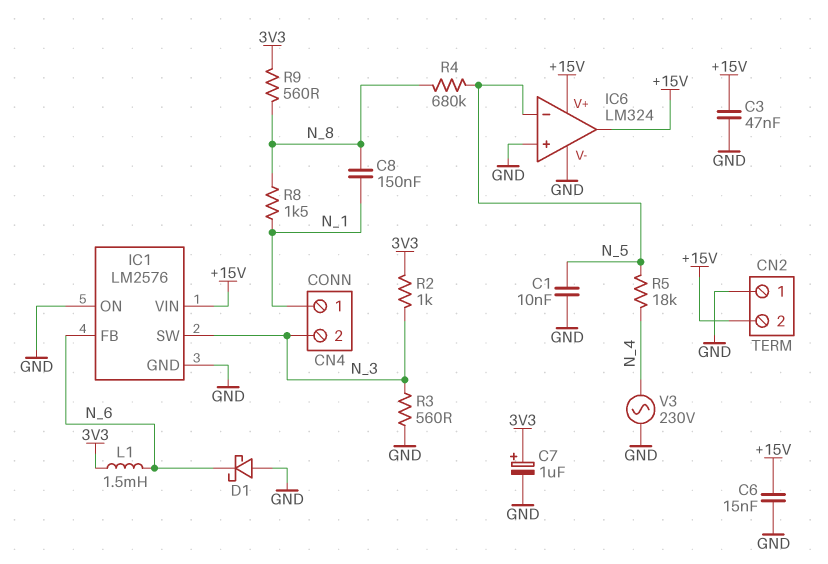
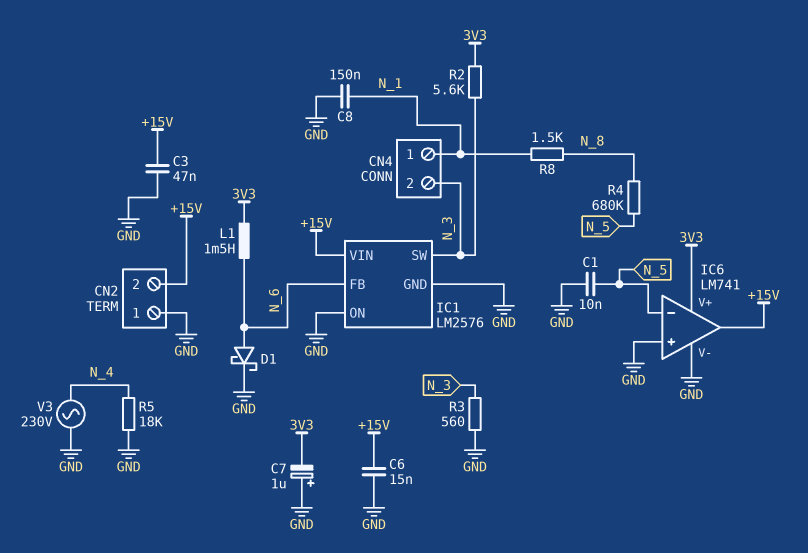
C7: 1uF (plus 3V3, minus GND) -> 1uF (plus GND, minus 3V3)
C8: 150nF (N_1, N_8) -> 150nF (GND, N_1)
D1: schottky (A GND, K N_6) -> schottky (A N_6, K GND)
IC6: LM324 -> LM741
IC6 pin V+: +15V -> 3V3
R2: 1k (3V3, N_3) -> 5.6k (3V3, N_3)
R5: 18k (N_4, N_5) -> 18k (GND, N_4)
R9: 560 (3V3, N_8) -> none

